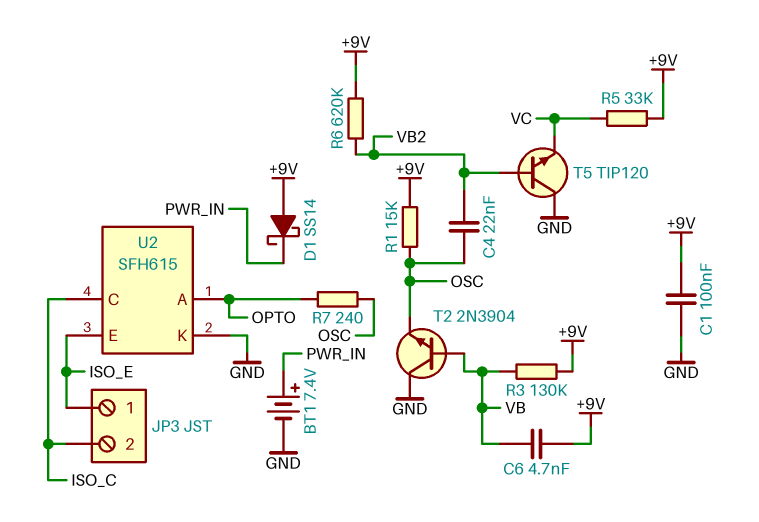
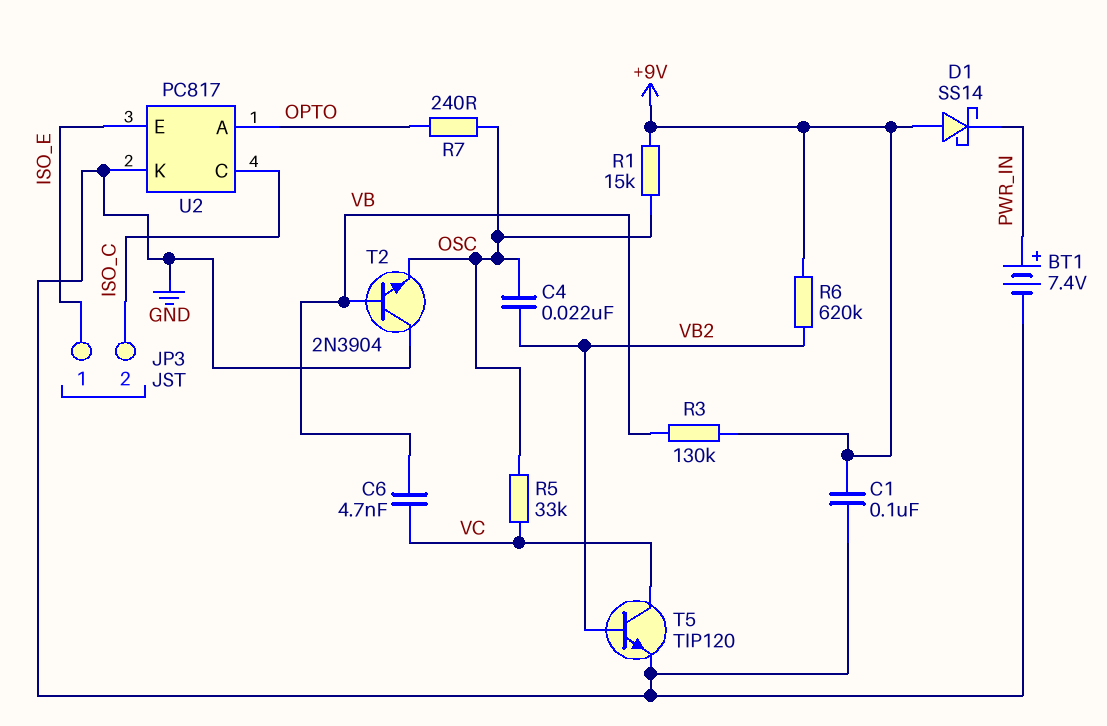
C6: 4.7nF (+9V, VB) -> 4.7nF (VB, VC)
R5: 33k (+9V, VC) -> 33k (OSC, VC)
T5: NPN TIP120 (B VB2, C GND, E VC) -> NPN TIP120 (B VB2, C VC, E GND)
U2: SFH615 -> PC817

